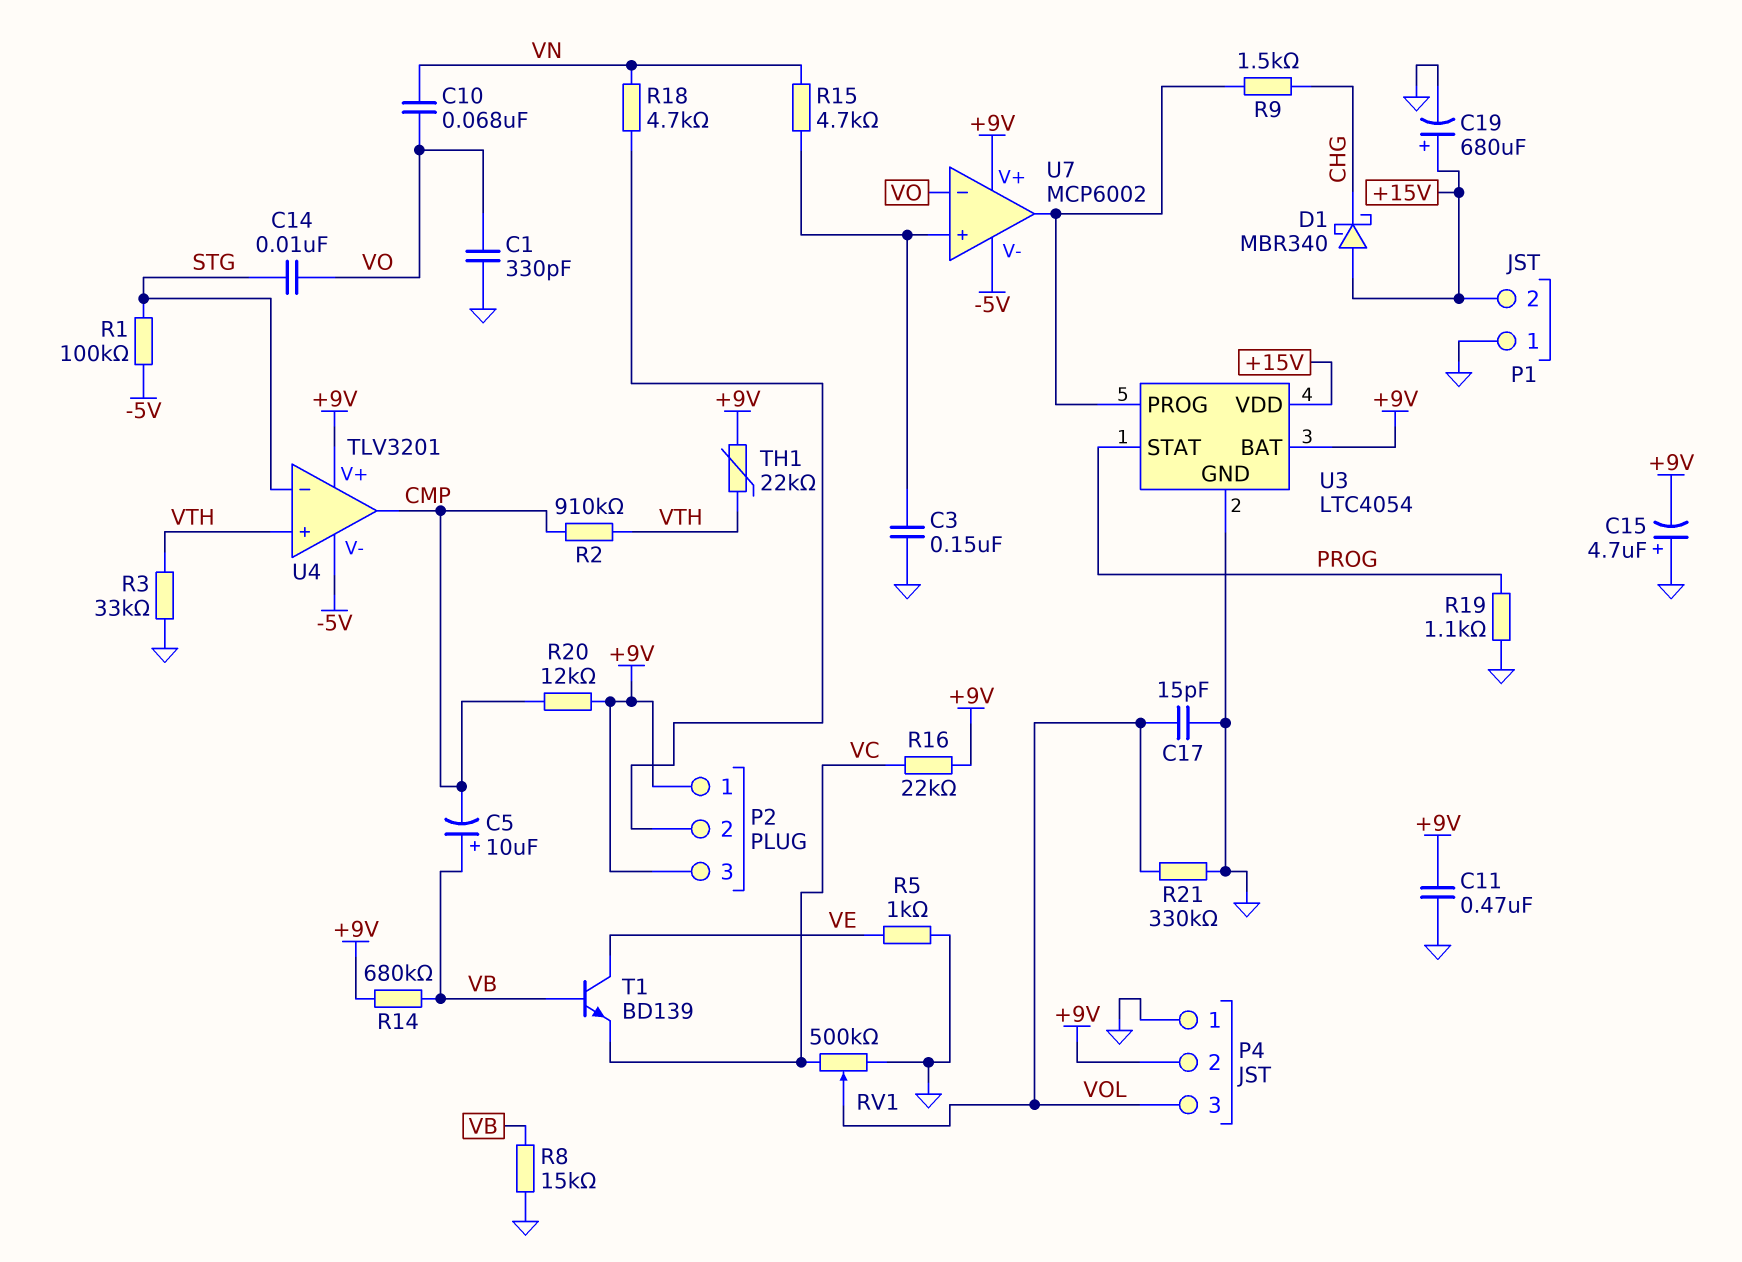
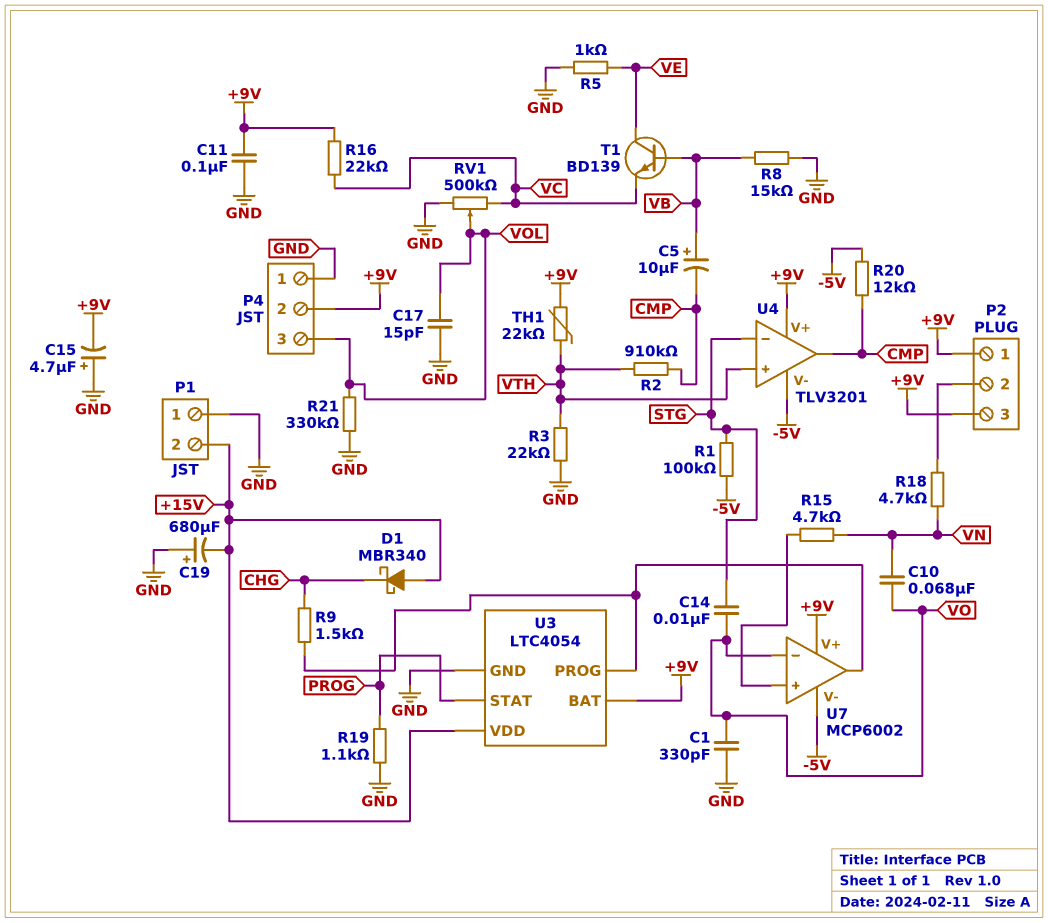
C3: 150nF (GND, U7/in+) -> none
C11: 470nF (+9V, GND) -> 100nF (+9V, GND)
C19: 680uF (plus +15V, minus GND) -> 680uF (plus GND, minus +15V)
R3: 33k (GND, VTH) -> 22k (GND, VTH)
R14: 680k (+9V, VB) -> none
R20: 12k (+9V, CMP) -> 12k (-5V, CMP)

